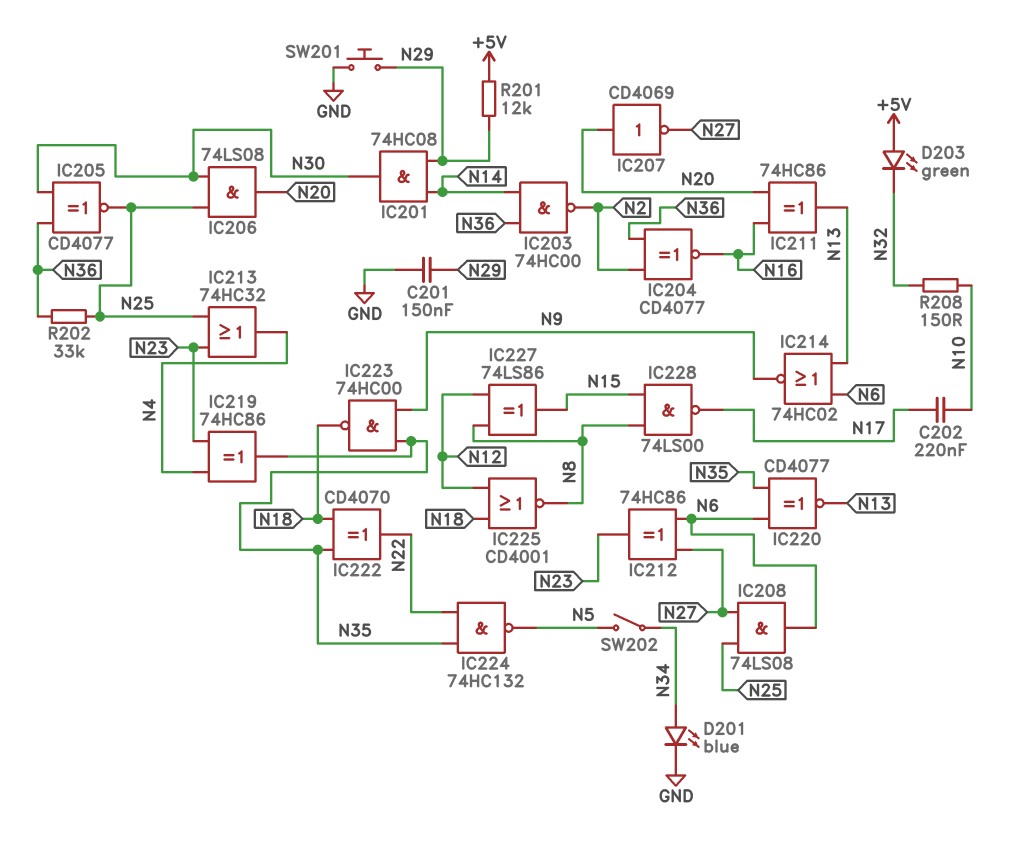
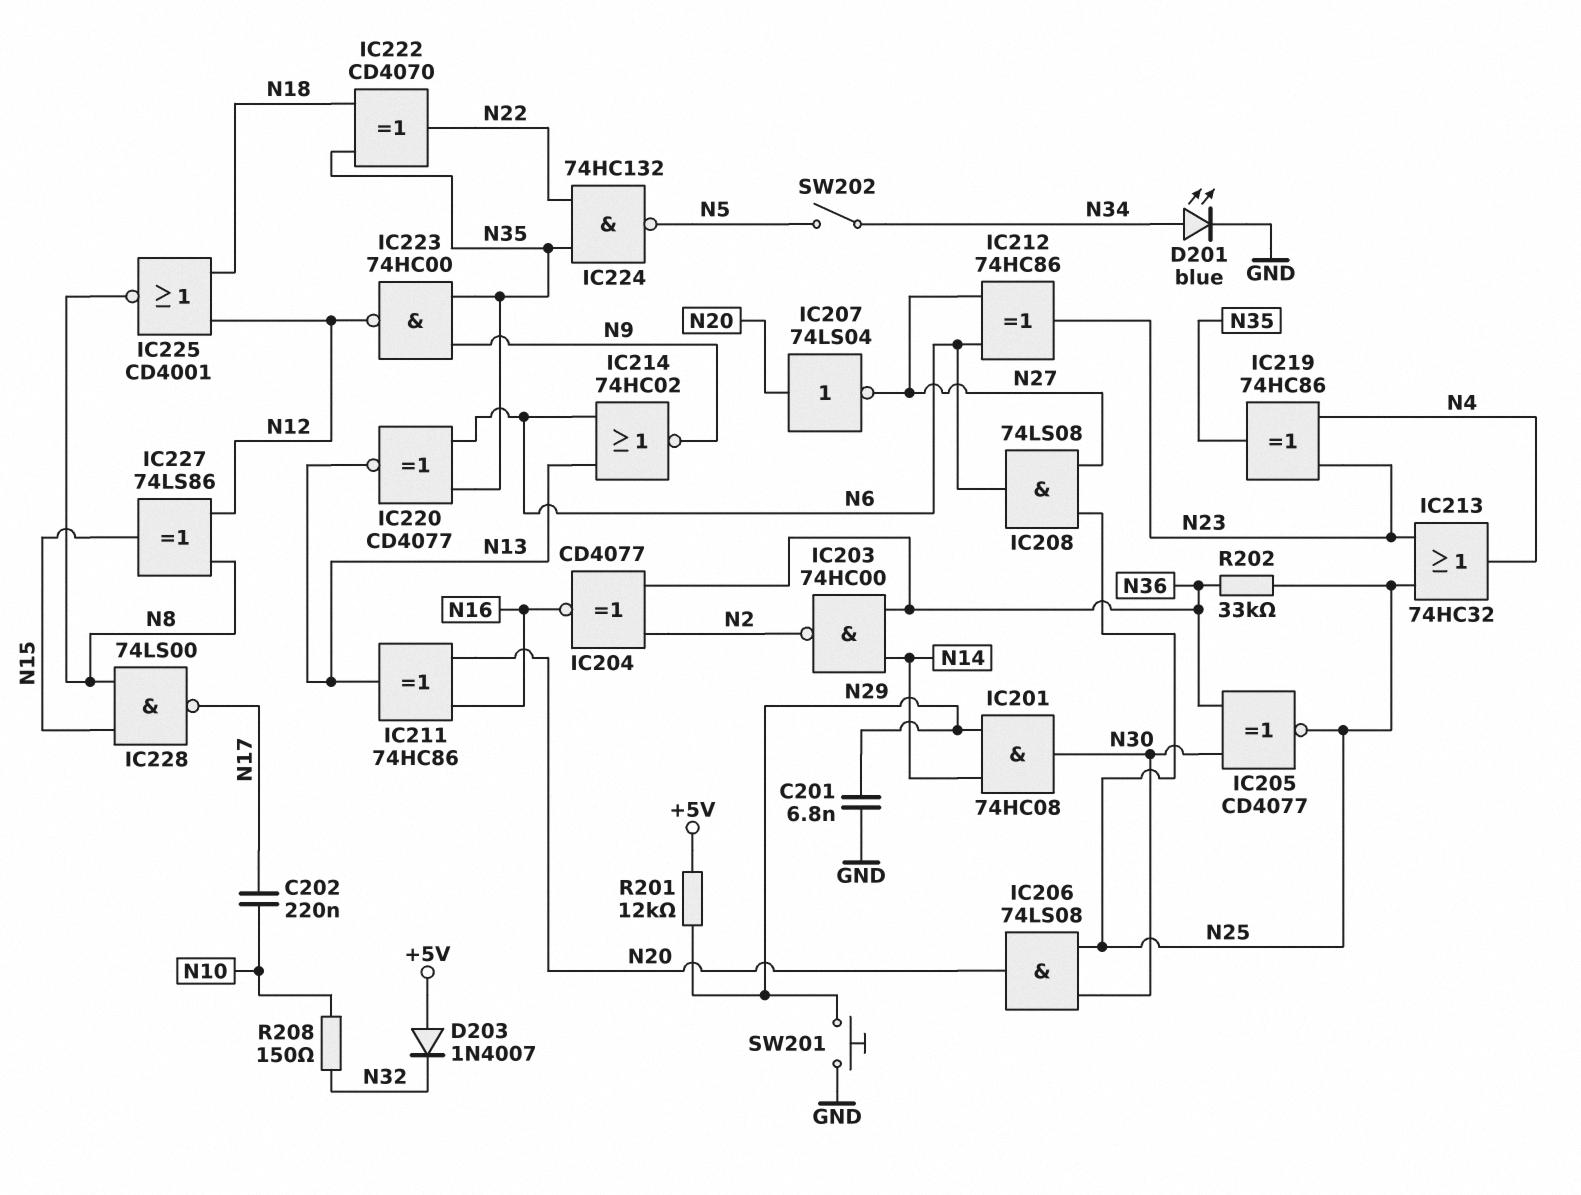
C201: 150nF (GND, N29) -> 6.8nF (GND, N29)
D203: LED green (A +5V, K N32) -> diode 1N4007 (A +5V, K N32)
IC207: NOT CD4069 (in N20, out N27) -> NOT 74LS04 (in N20, out N27)
IC223: NAND 74HC00 (in N9, in N35, out N18) -> NAND 74HC00 (in N9, in N35, out N12)

